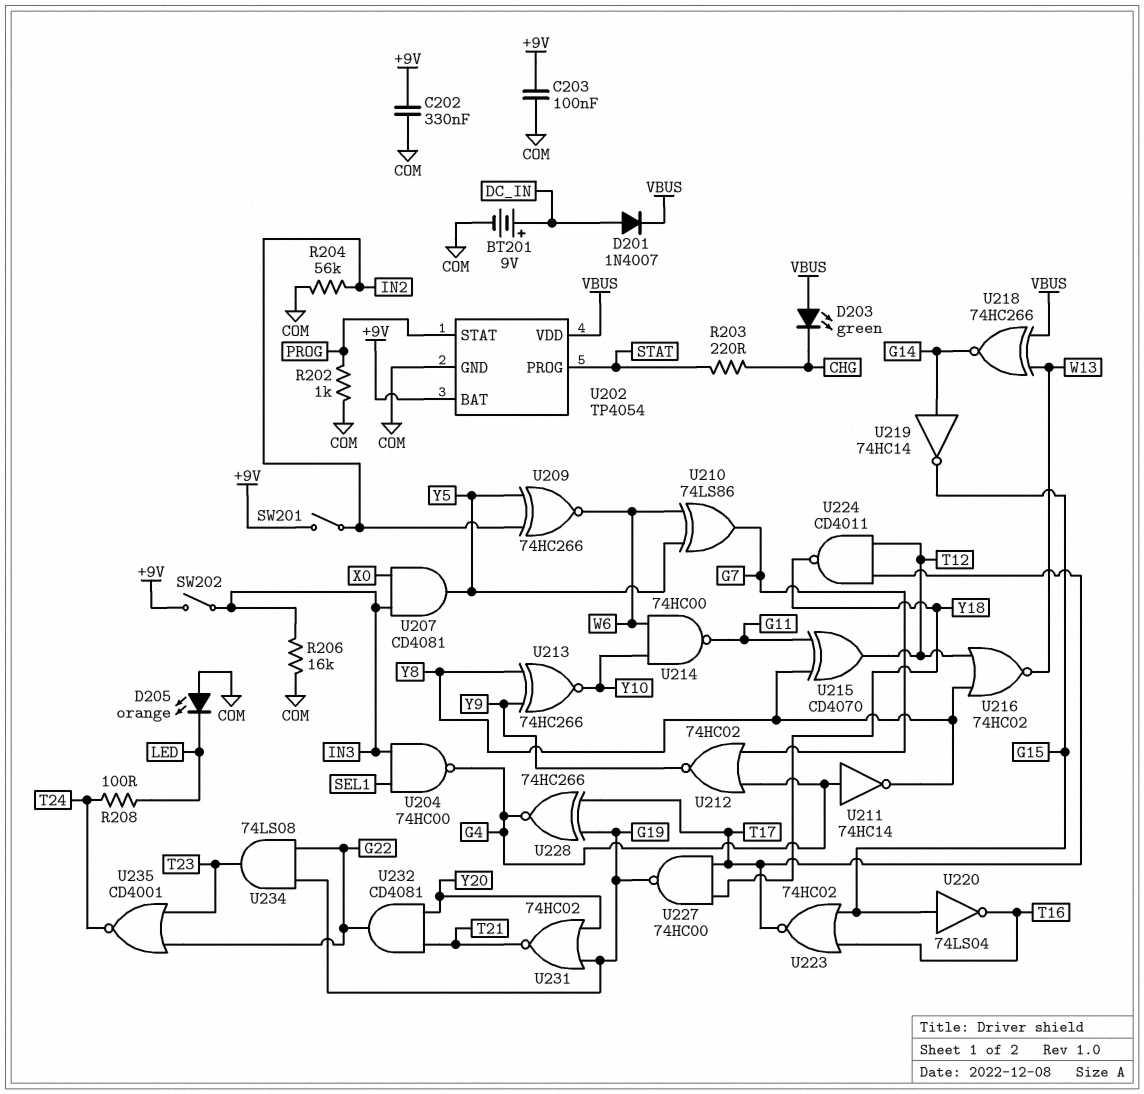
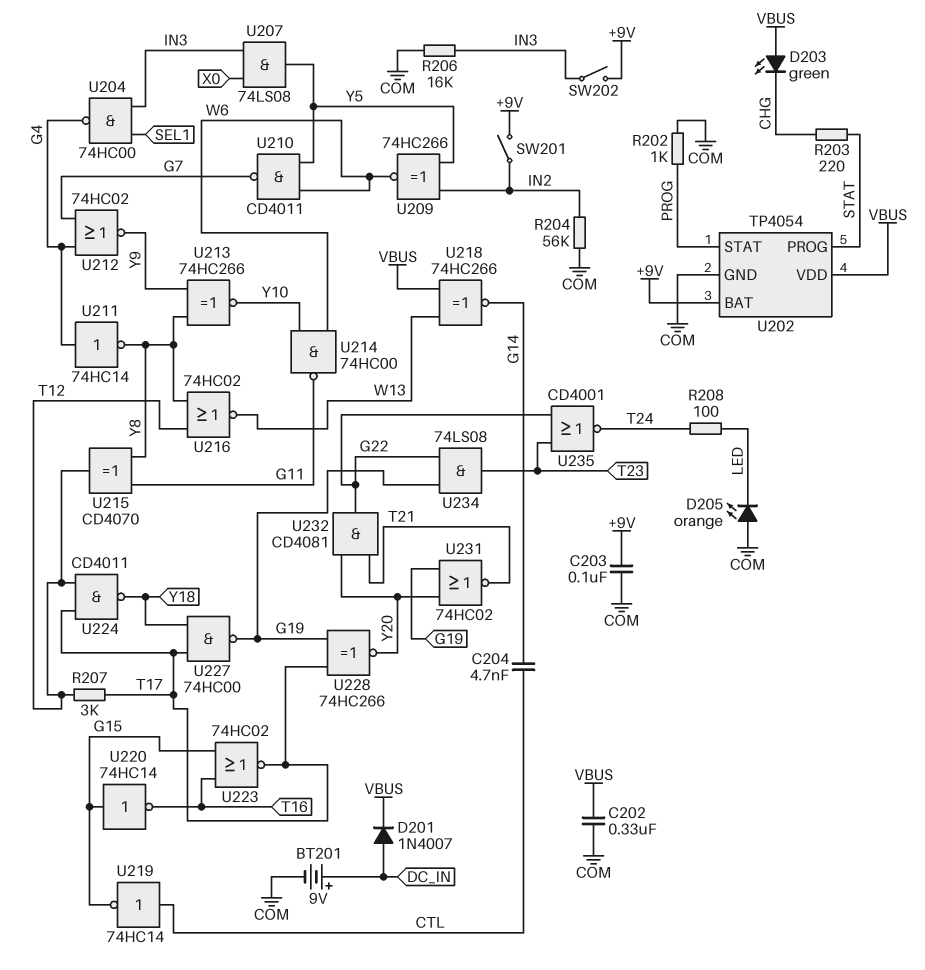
C202: 330nF (+9V, COM) -> 330nF (COM, VBUS)
C204: none -> 4.7nF (CTL, G14)
R207: none -> 3k (T12, T17)
U207: AND CD4081 (in IN3, in X0, out Y5) -> AND 74LS08 (in IN3, in X0, out Y5)
U210: XOR 74LS86 (in W6, in Y5, out G7) -> NAND CD4011 (in W6, in Y5, out G7)
U219: NOT 74HC14 (in G14, out G15) -> NOT 74HC14 (in CTL, out G15)
U220: NOT 74LS04 (in G15, out T16) -> NOT 74HC14 (in G15, out T16)
U228: XNOR 74HC266 (in G19, in T17, out G4) -> XNOR 74HC266 (in G19, in T17, out Y20)

